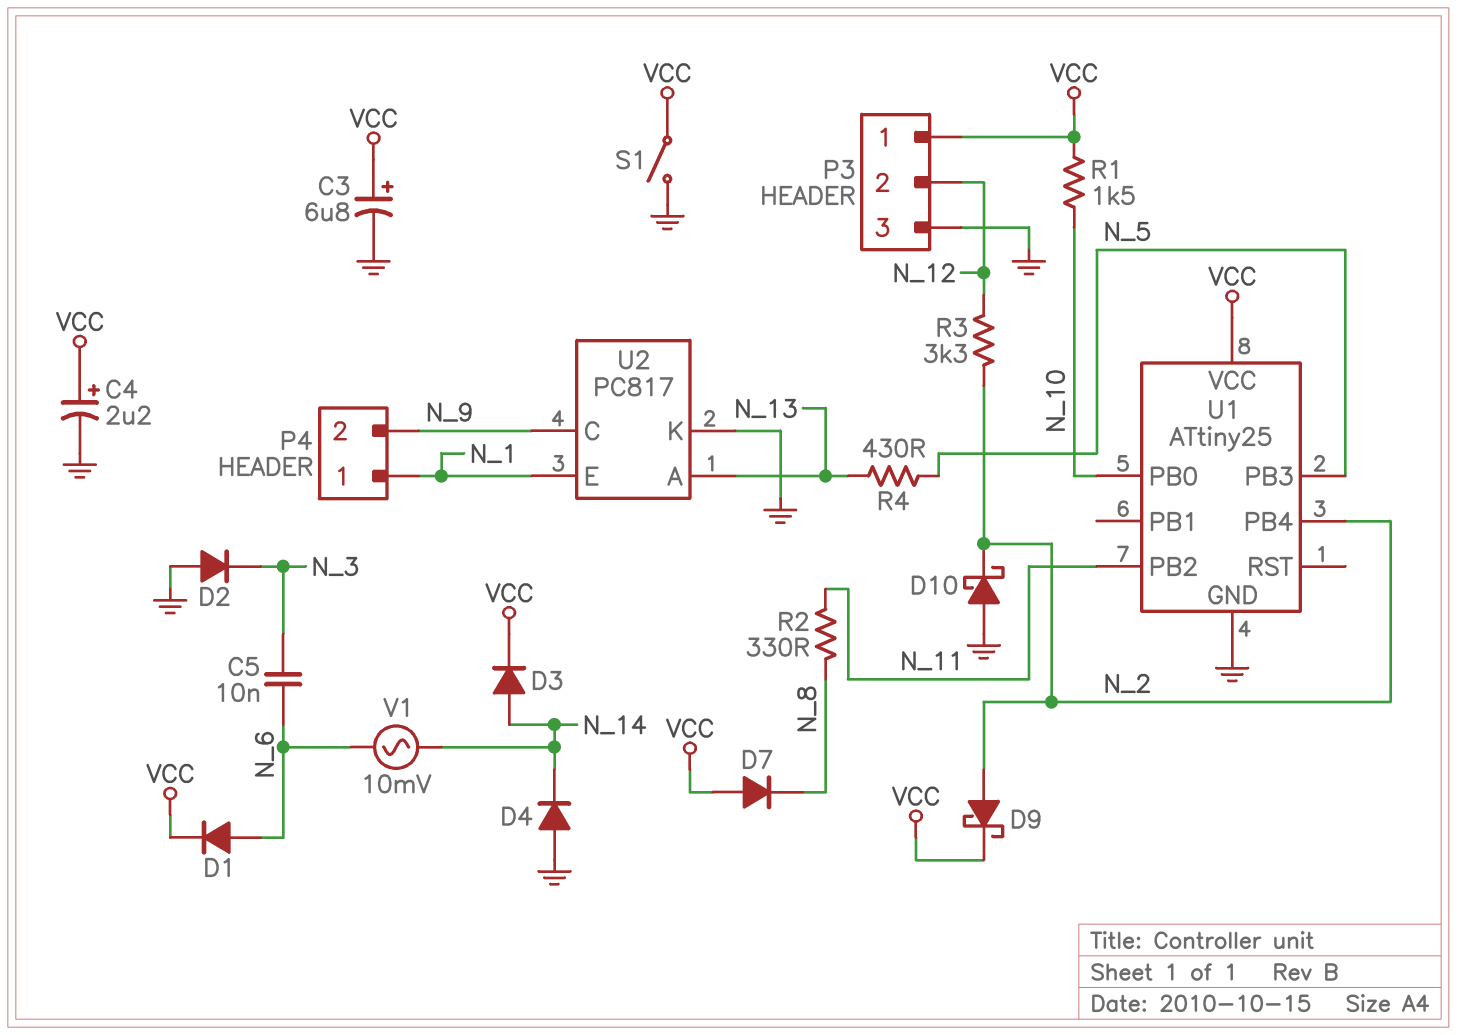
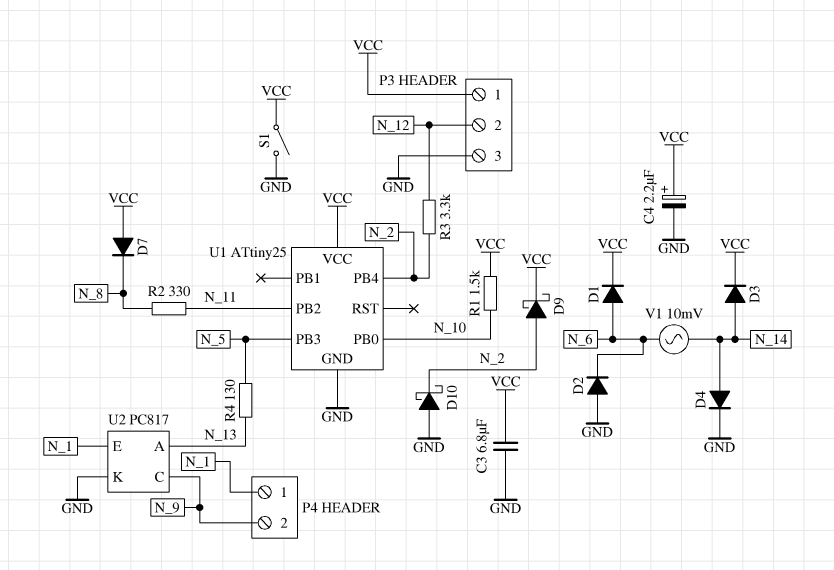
C3: 6.8uF (plus VCC, minus GND) -> 6.8uF (GND, VCC)
C5: 10nF (N_3, N_6) -> none
D2: diode (A GND, K N_3) -> diode (A GND, K N_6)
D4: diode (A GND, K N_14) -> diode (A N_14, K GND)
R4: 430 (N_5, N_13) -> 130 (N_5, N_13)

